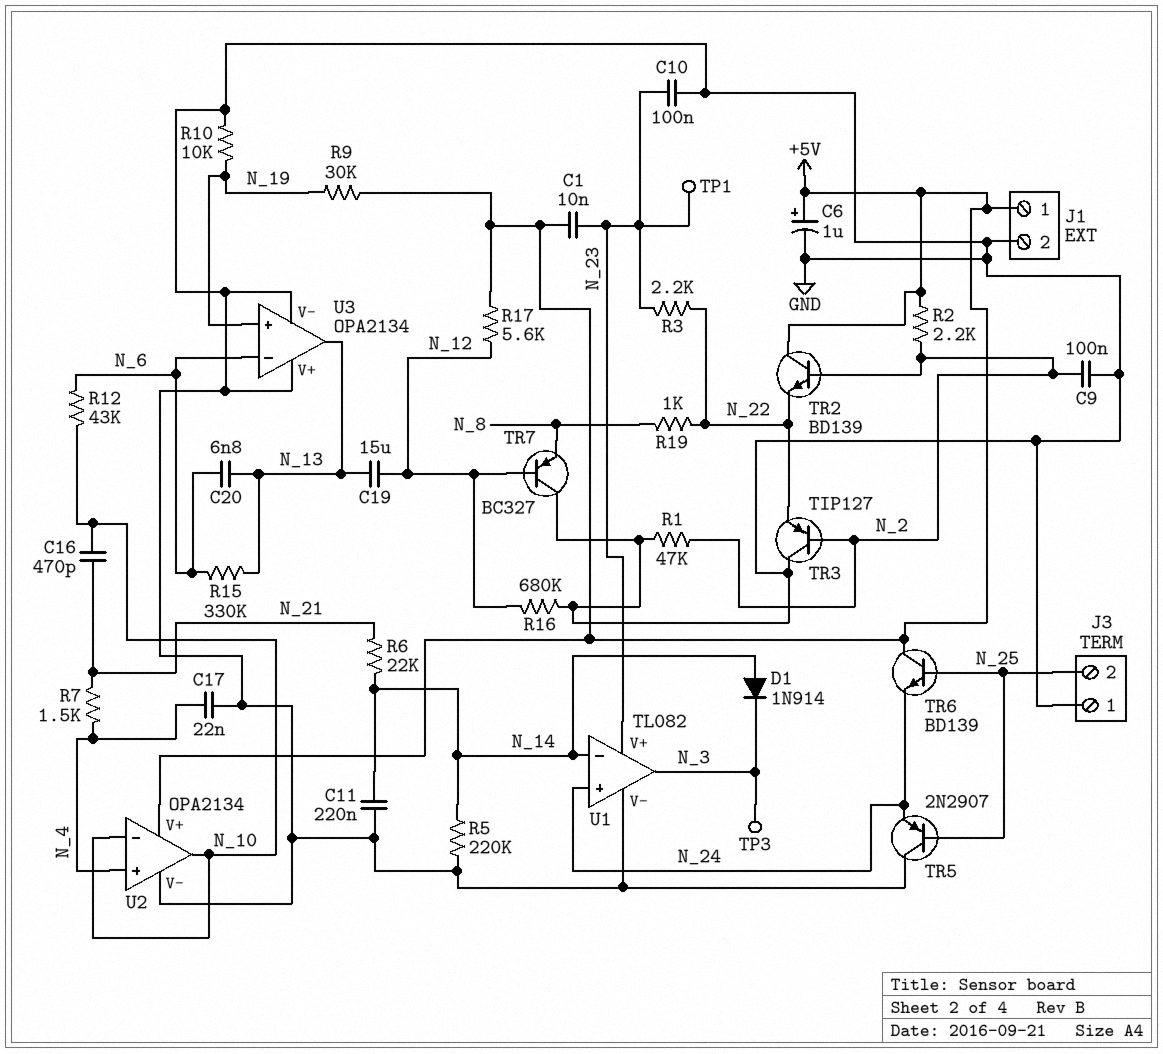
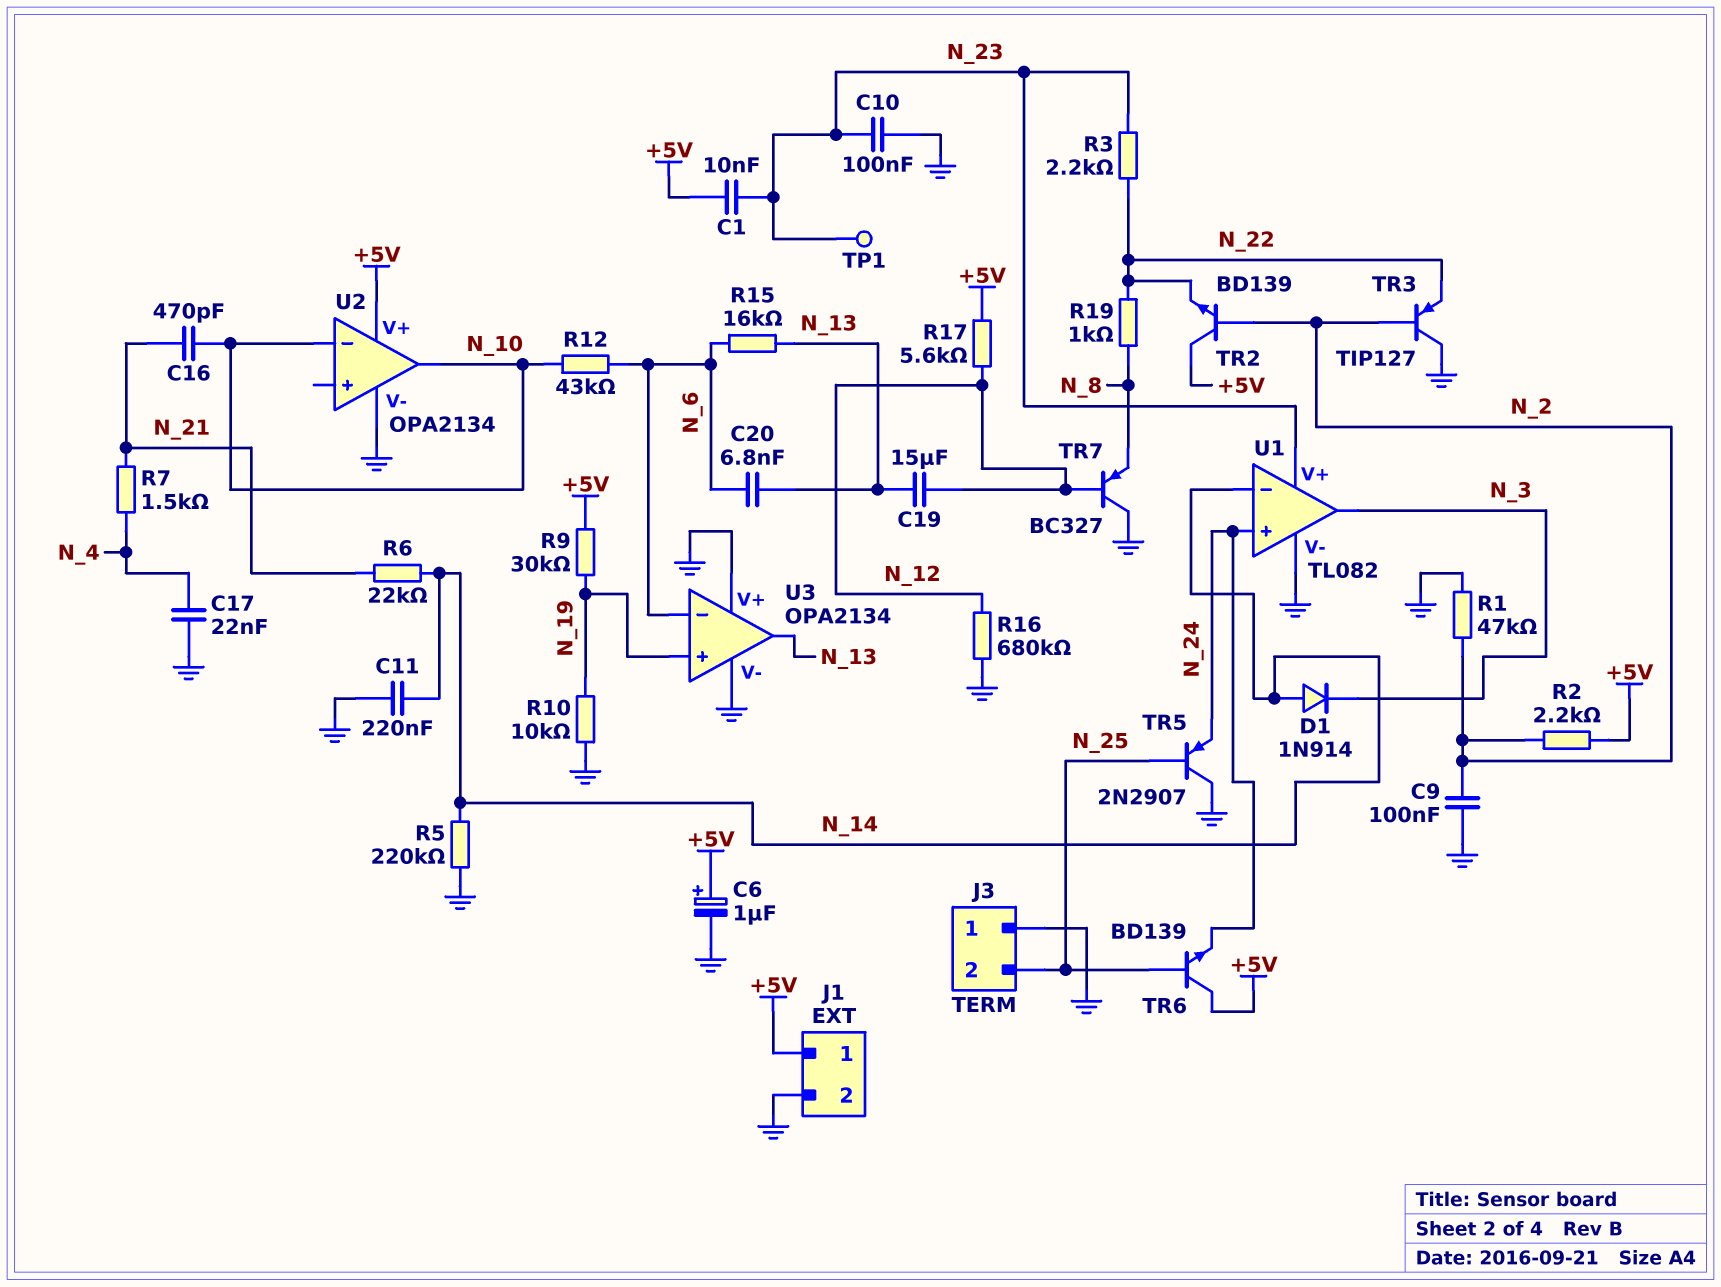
R15: 330k (N_6, N_13) -> 16k (N_6, N_13)
TP3: test point (N_3) -> none
U2 pin in+: N_4 -> none

